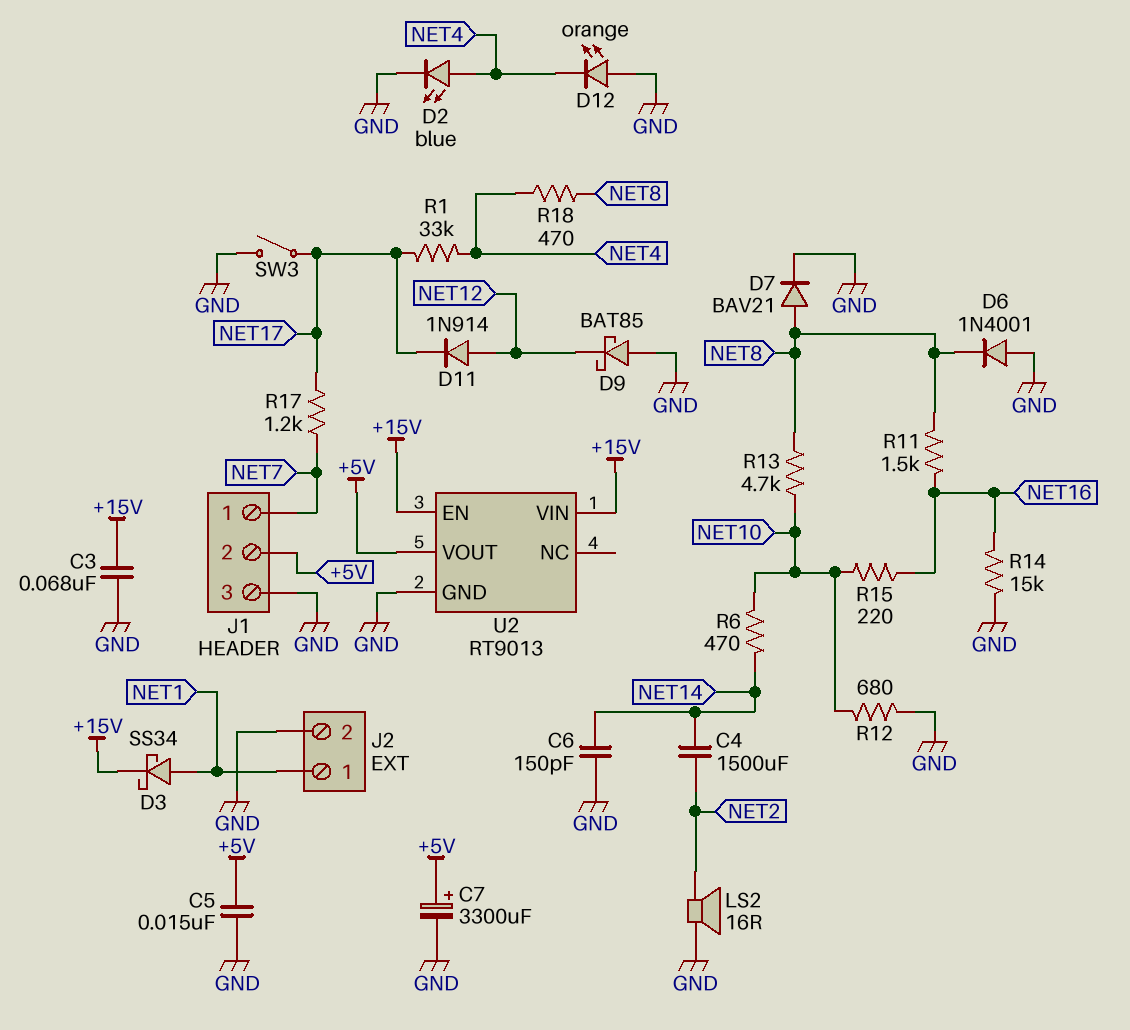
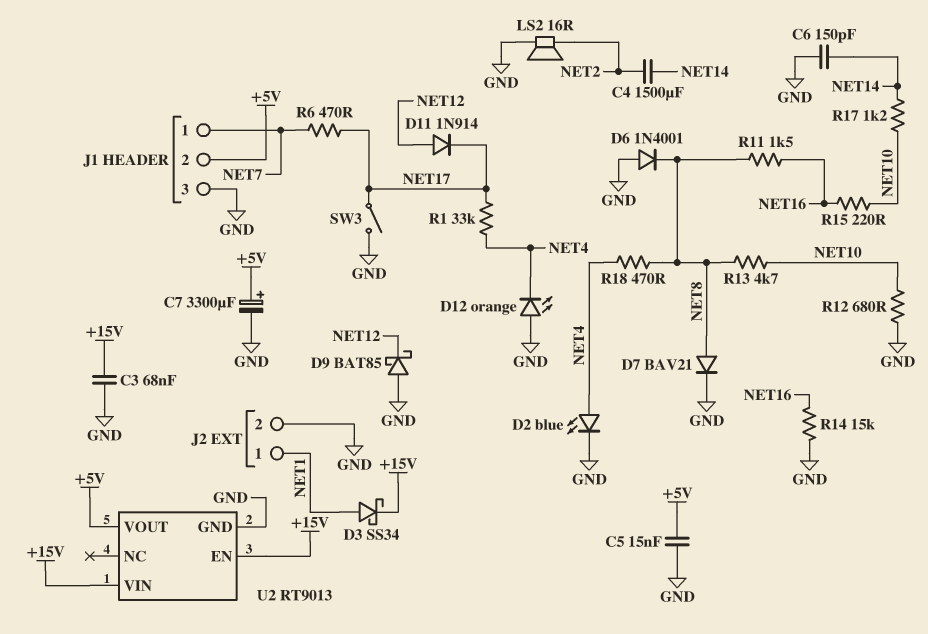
R6: 470 (NET10, NET14) -> 470 (NET7, NET17)
R17: 1.2k (NET7, NET17) -> 1.2k (NET10, NET14)

